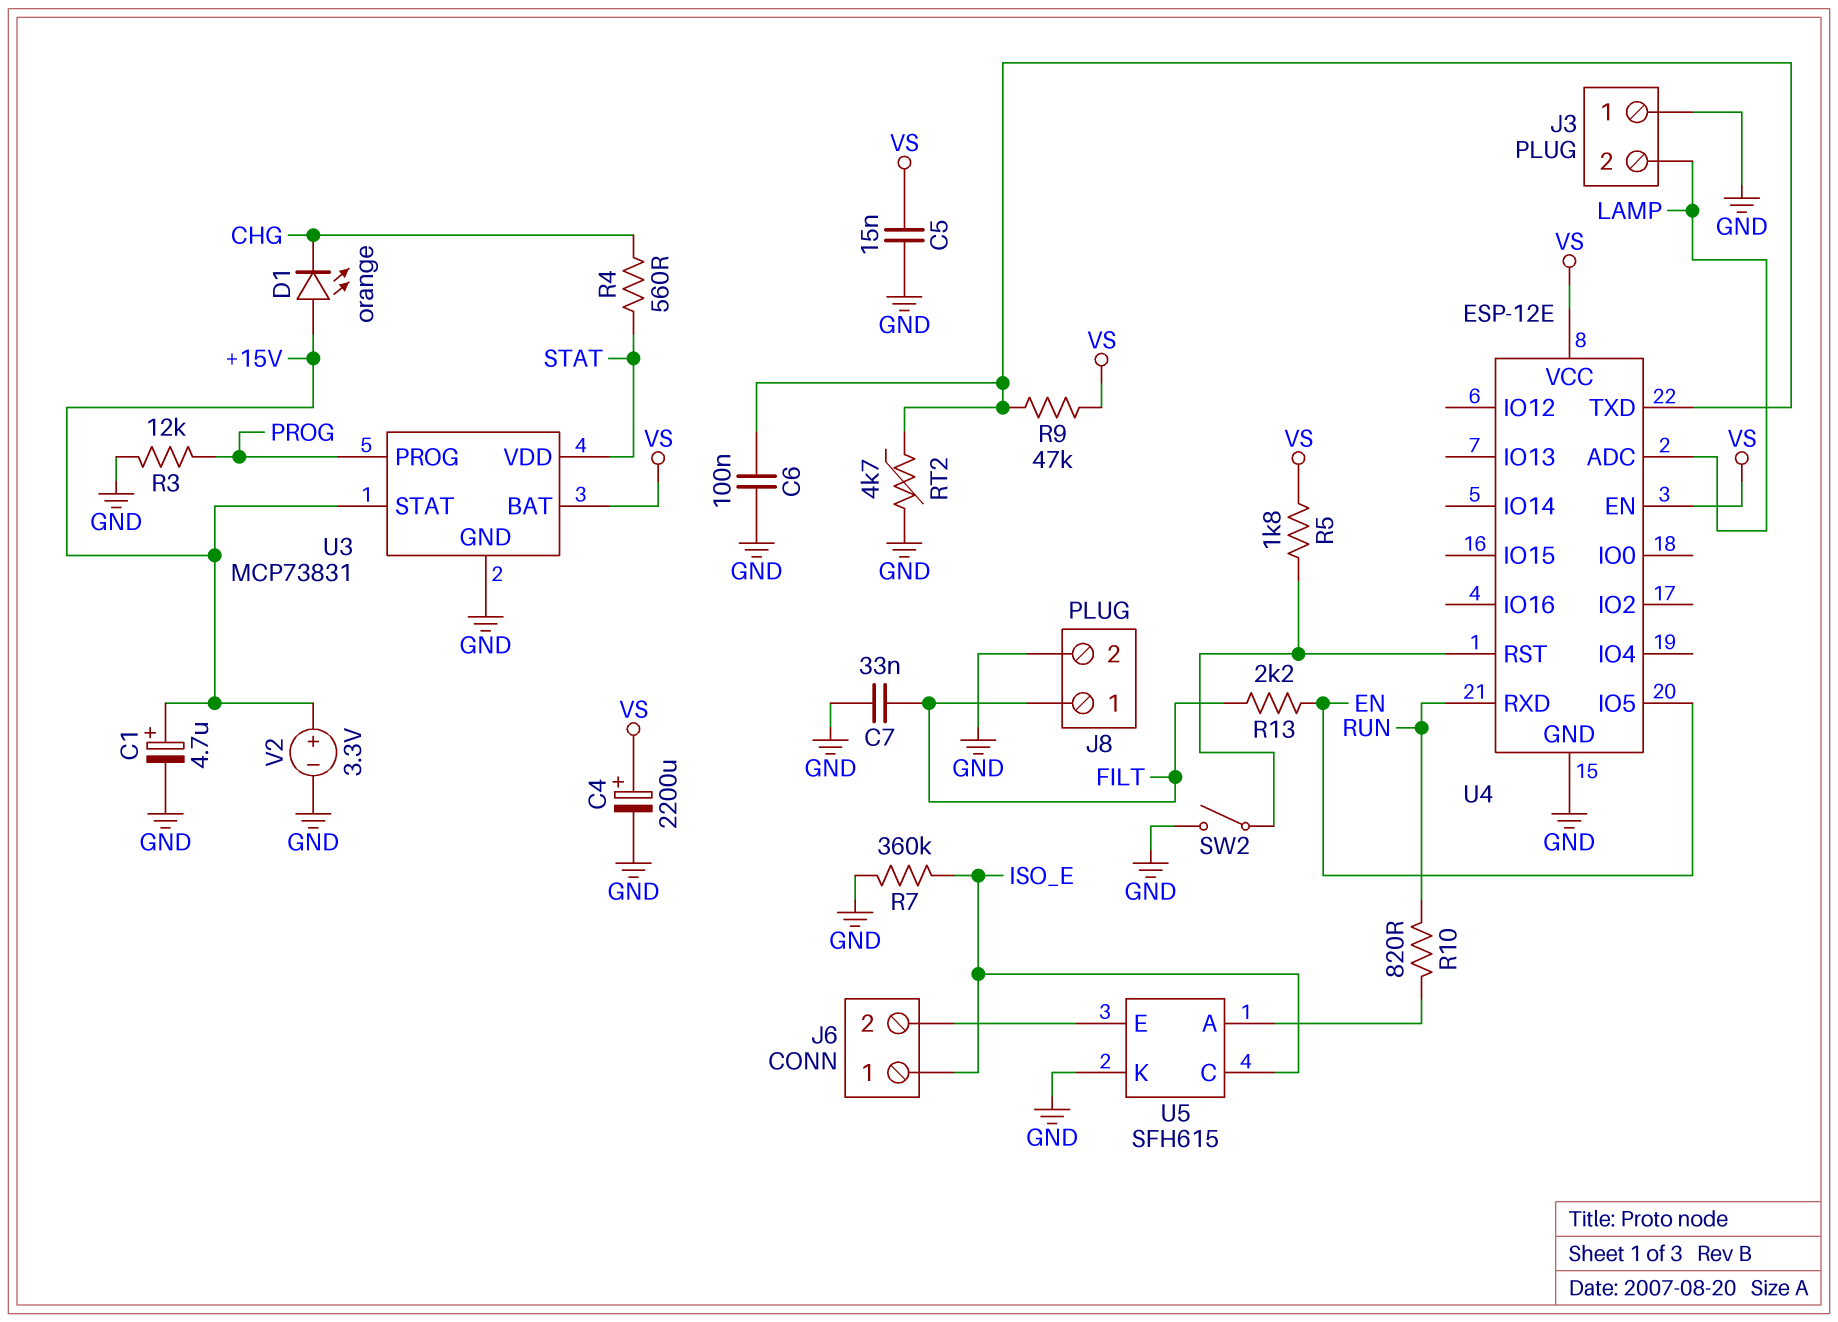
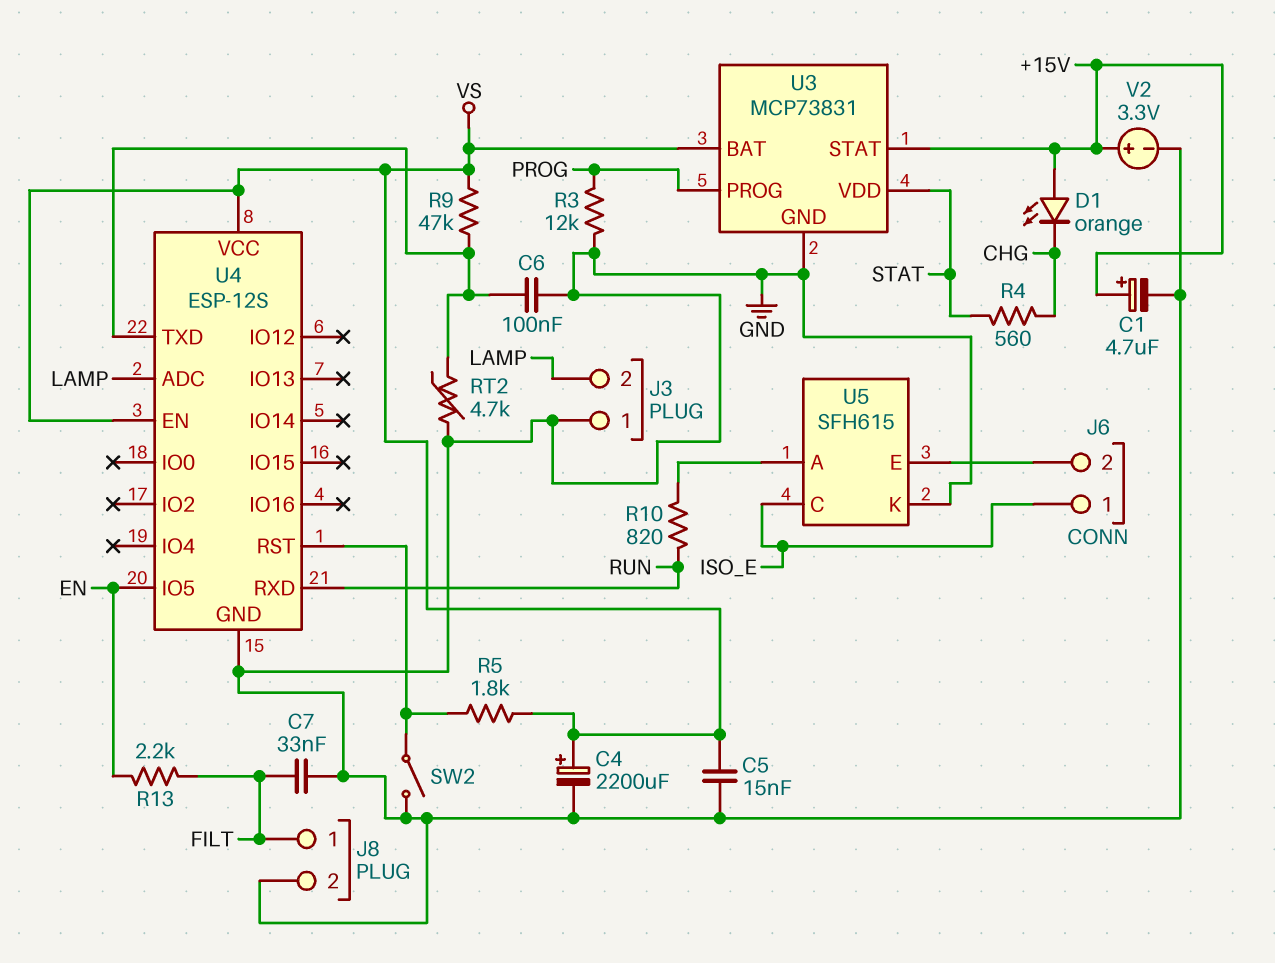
R7: 360k (GND, ISO_E) -> none
U4: ESP-12E -> ESP-12S

